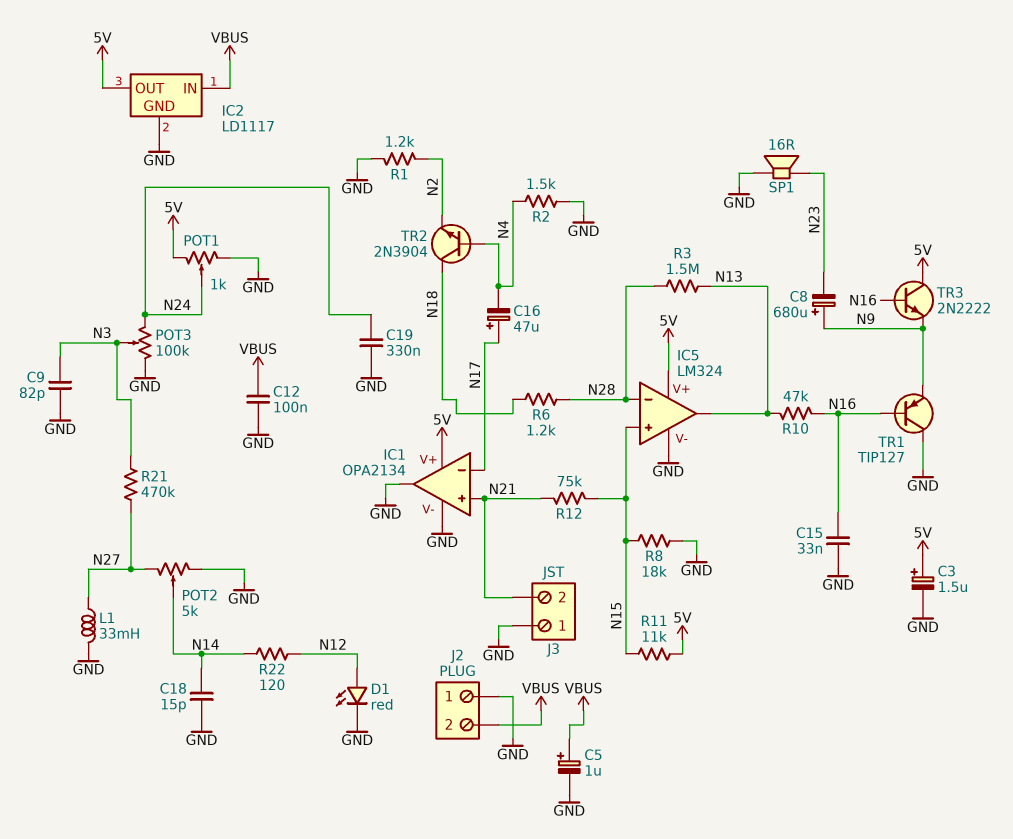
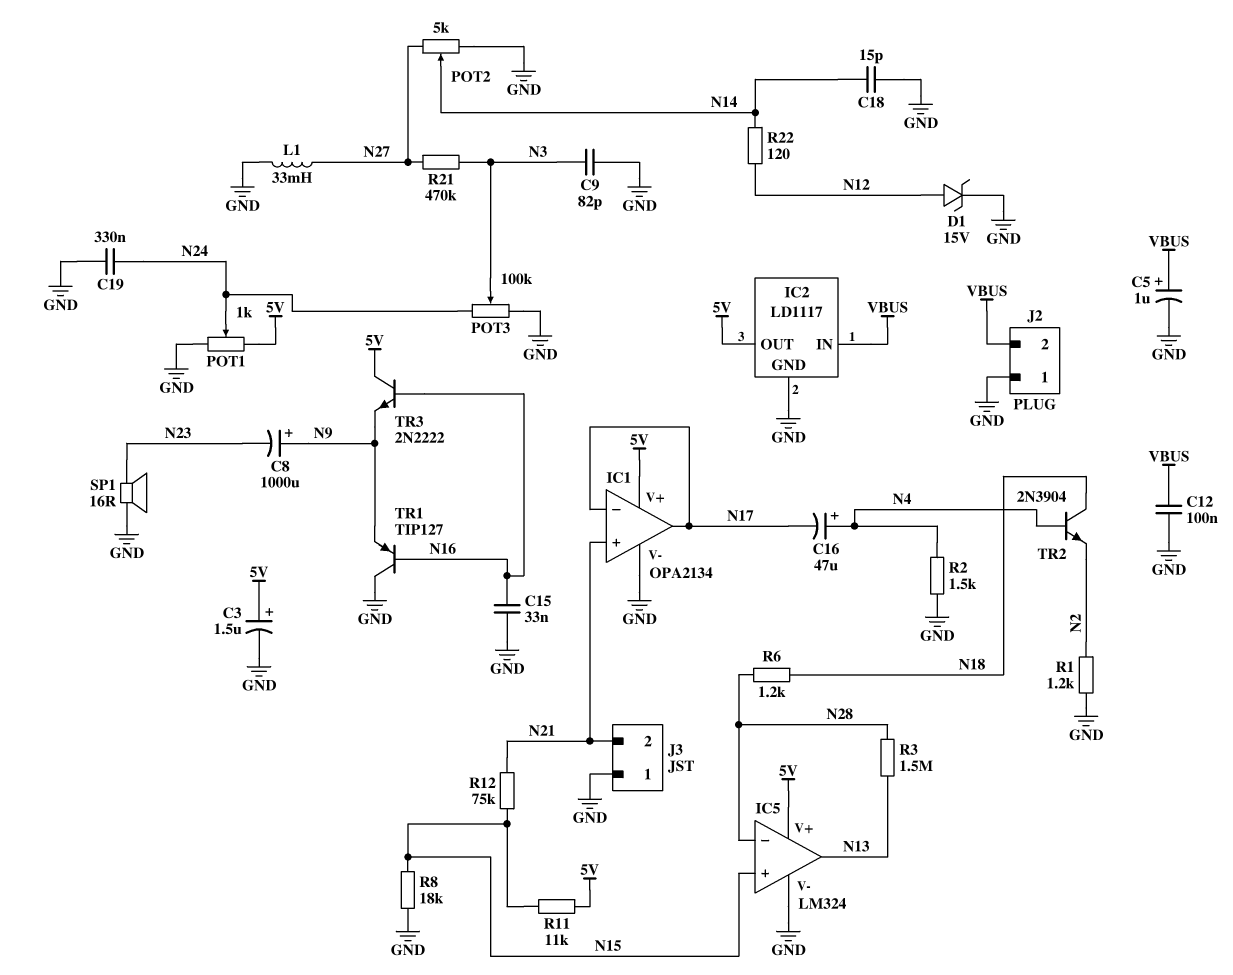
C8: 680uF (plus N9, minus N23) -> 1000uF (plus N9, minus N23)
C16: 47uF (plus N17, minus N4) -> 47uF (plus N4, minus N17)
D1: LED red (A N12, K GND) -> zener 15V (A N12, K GND)
IC1 pin out: GND -> N17
R10: 47k (N13, N16) -> none

